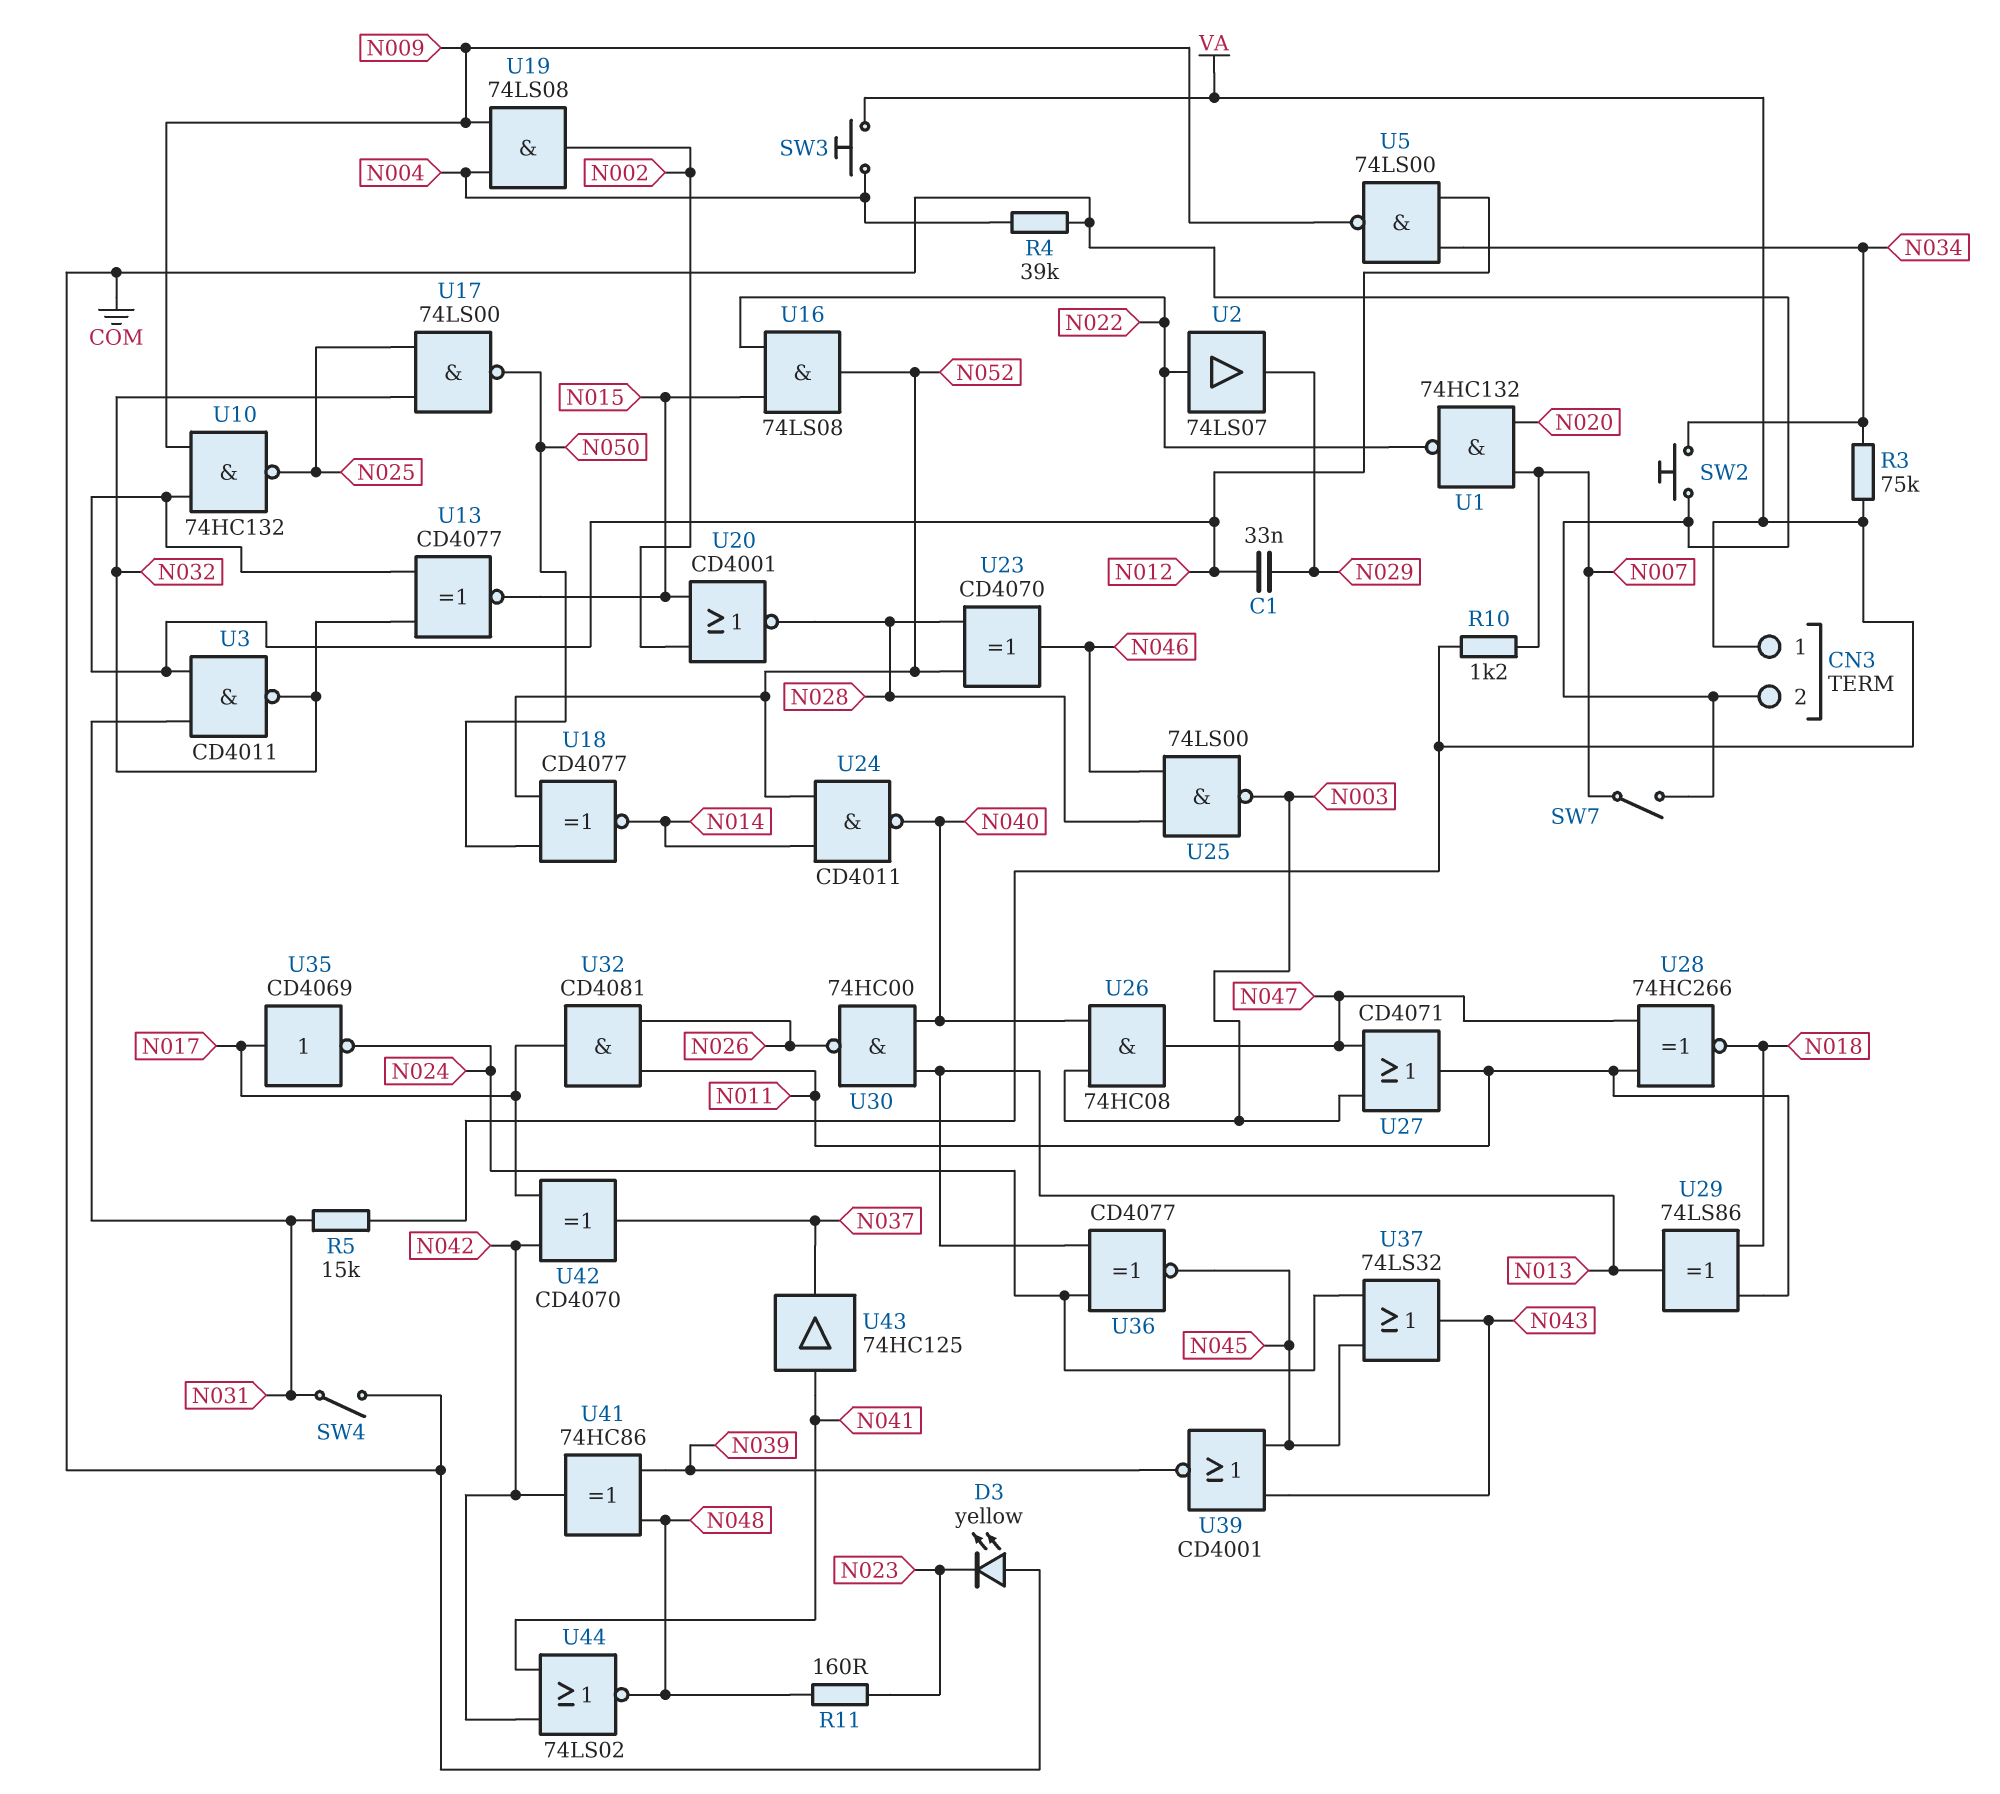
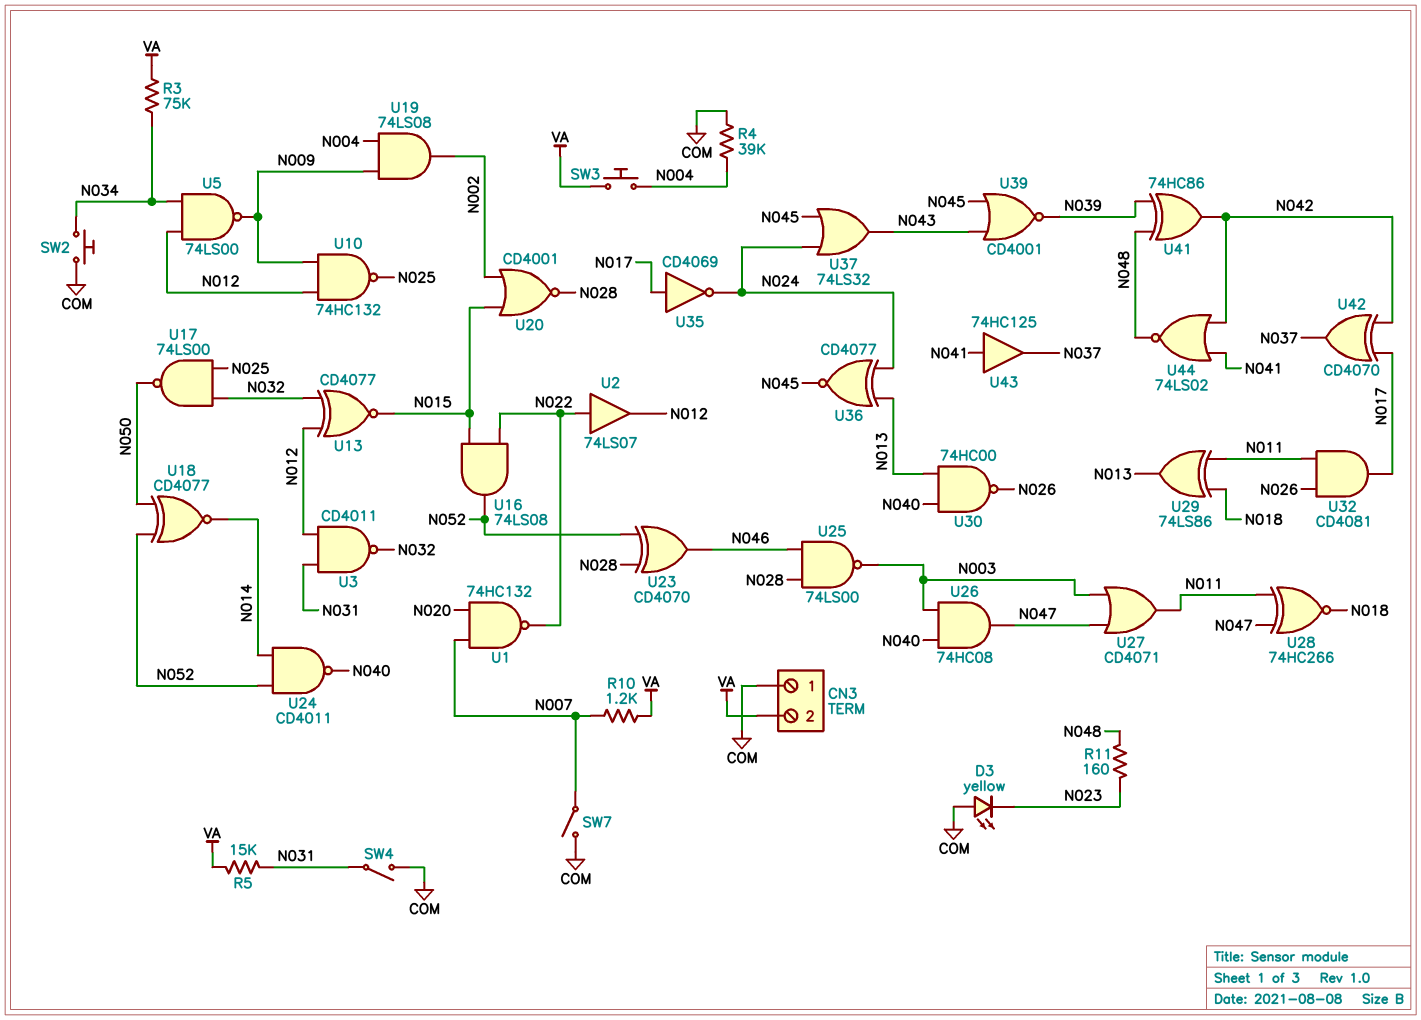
C1: 33nF (N012, N029) -> none
CN3 pin 1: VA -> COM
CN3 pin 2: COM -> VA
U2: buffer 74LS07 (in N022, out N029) -> buffer 74LS07 (in N022, out N012)

